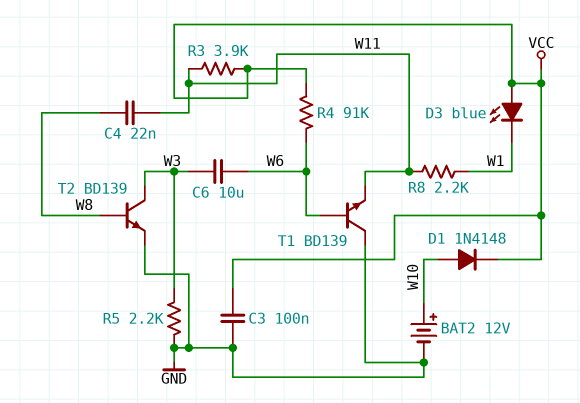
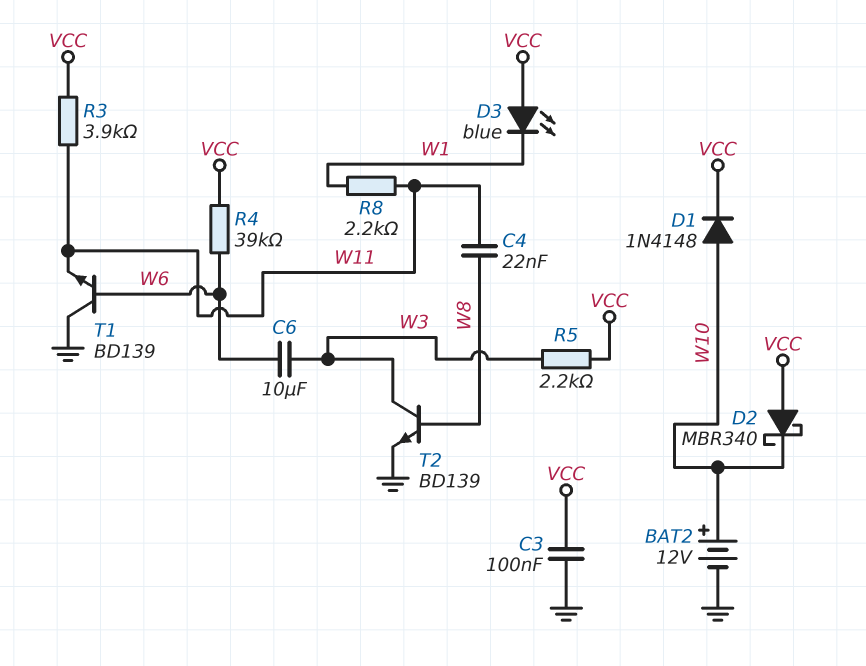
D2: none -> schottky MBR340 (A VCC, K W10)
R4: 91k (VCC, W6) -> 39k (VCC, W6)
R5: 2.2k (GND, W3) -> 2.2k (VCC, W3)

